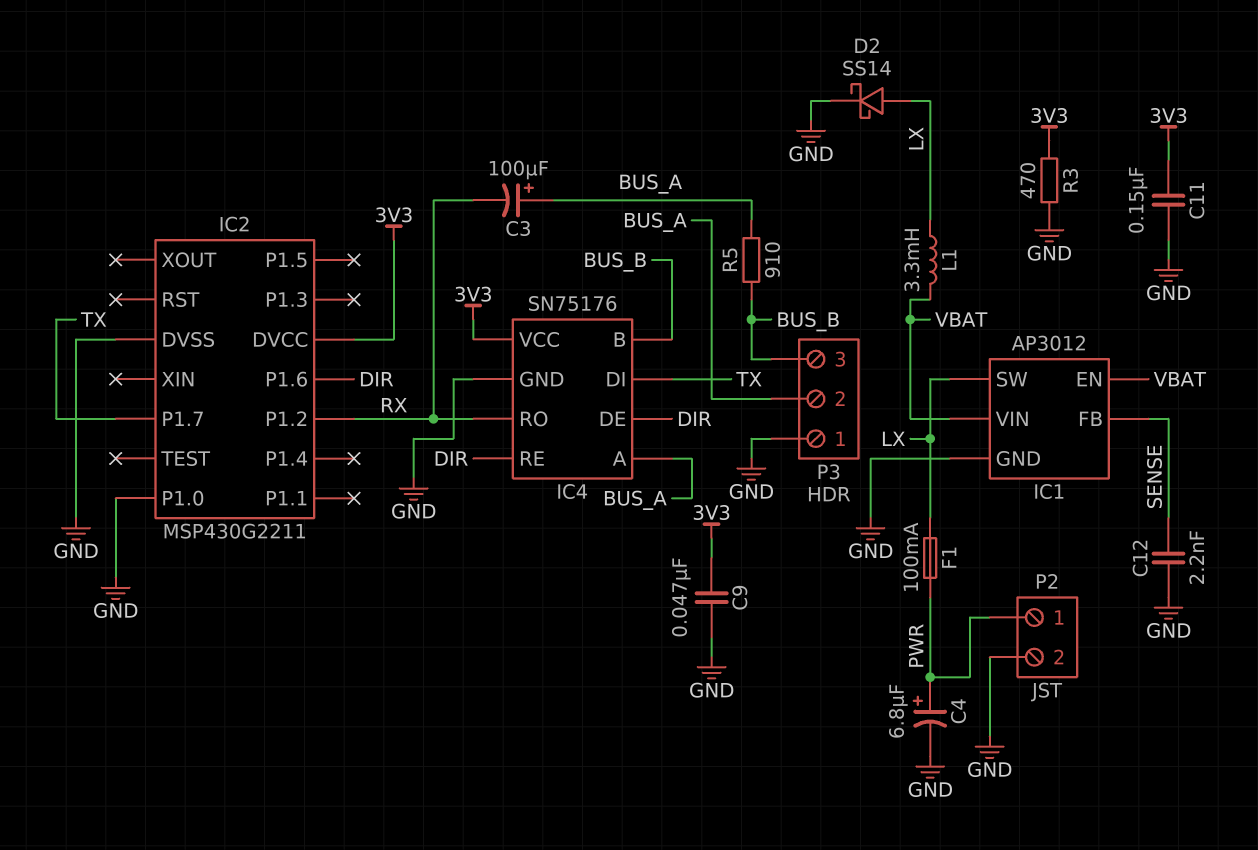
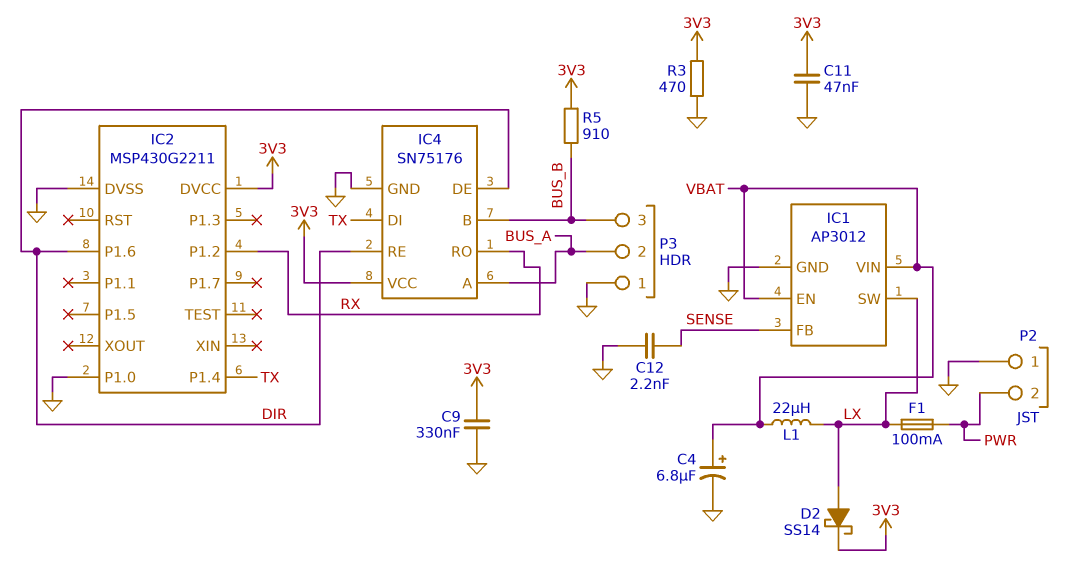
C3: 100uF (plus BUS_A, minus RX) -> none
C4: 6.8uF (plus PWR, minus GND) -> 6.8uF (plus VBAT, minus GND)
C9: 47nF (3V3, GND) -> 330nF (3V3, GND)
C11: 150nF (3V3, GND) -> 47nF (3V3, GND)
D2: schottky SS14 (A LX, K GND) -> schottky SS14 (A LX, K 3V3)
IC2 pin P1.4: none -> TX
IC2 pin P1.7: TX -> none
L1: 3.3mH (LX, VBAT) -> 22uH (LX, VBAT)
P2 pin 1: PWR -> GND
P2 pin 2: GND -> PWR
R5: 910 (BUS_A, BUS_B) -> 910 (3V3, BUS_B)

